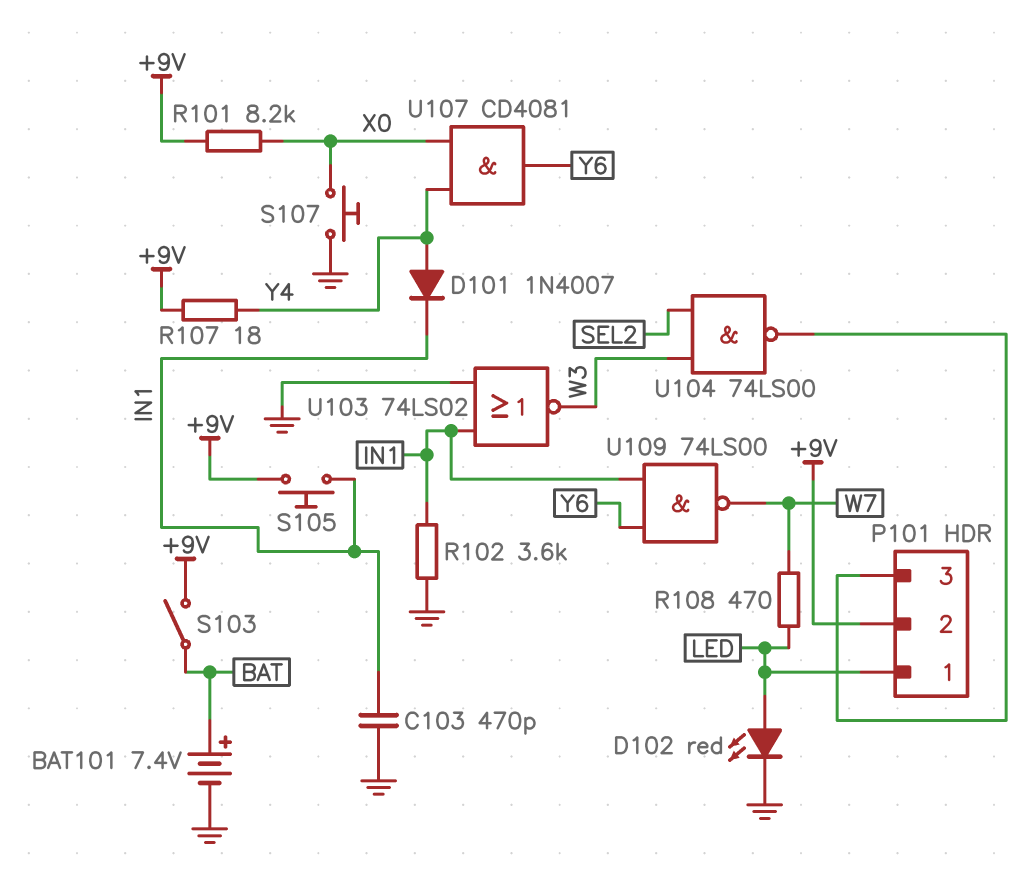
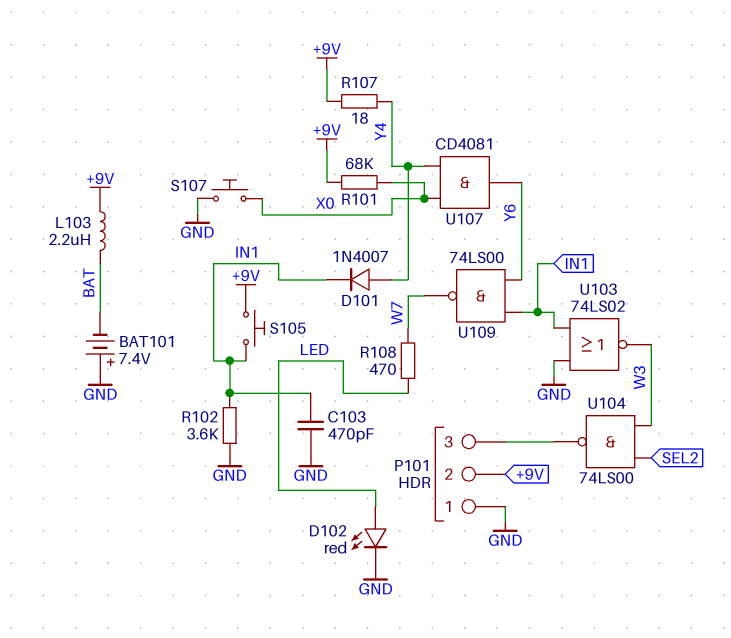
BAT101: 7.4V (plus BAT, minus GND) -> 7.4V (plus GND, minus BAT)
L103: none -> 2.2uH (+9V, BAT)
P101 pin 1: LED -> GND
R101: 8.2k (+9V, X0) -> 68k (+9V, X0)
S103: switch (+9V, BAT) -> none

